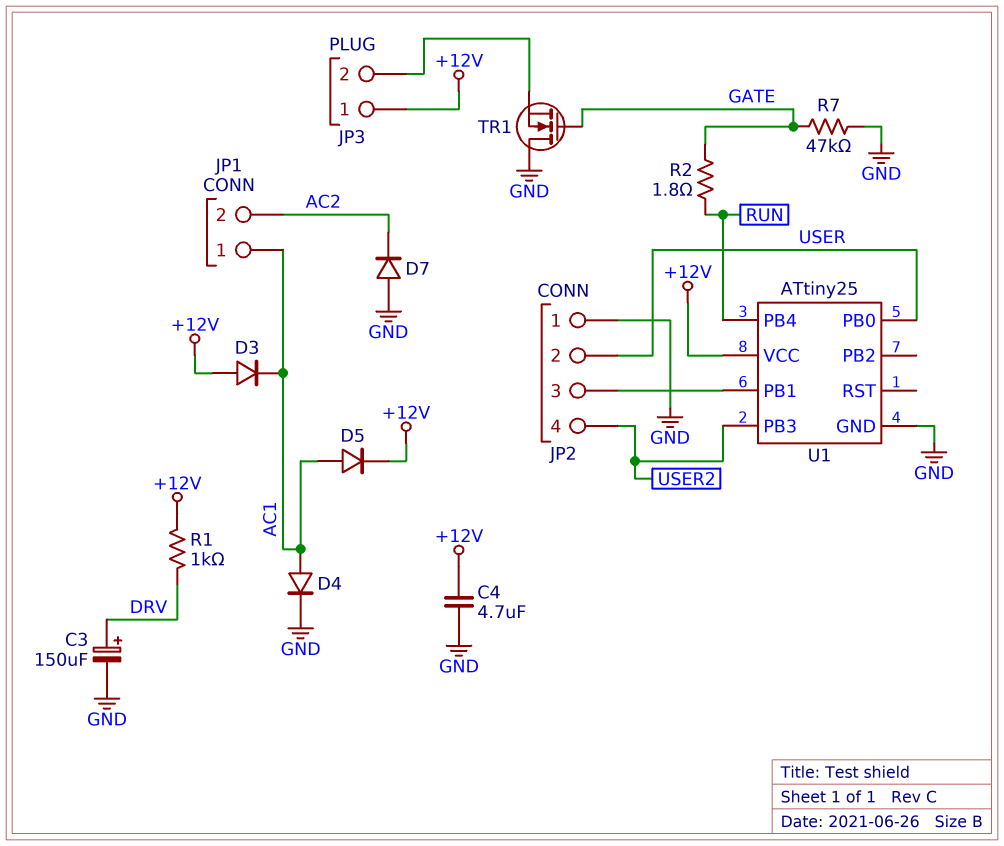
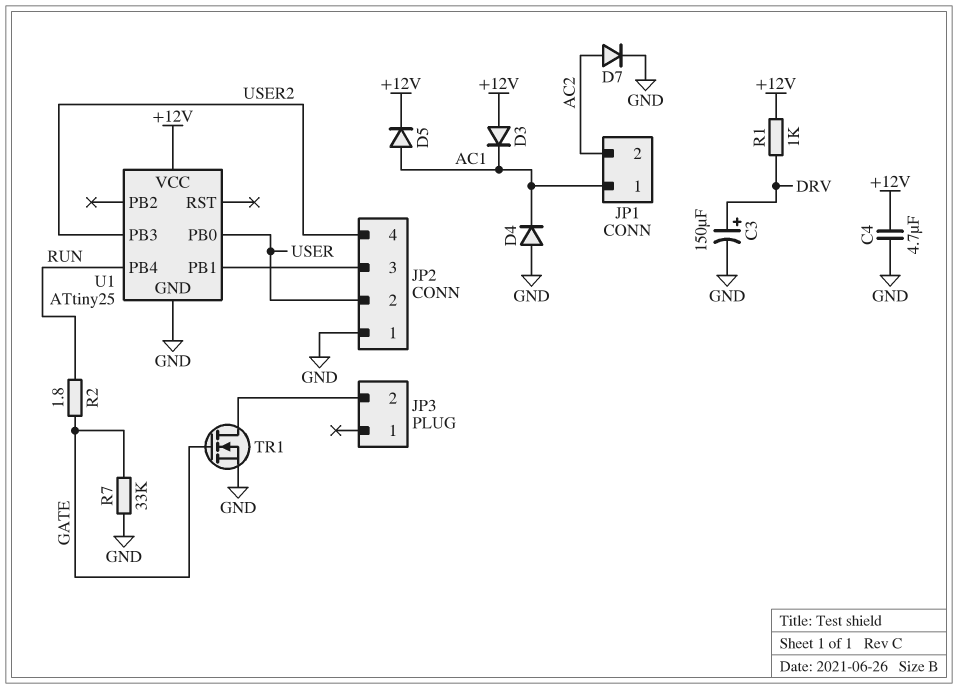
D4: diode (A AC1, K GND) -> diode (A GND, K AC1)
D7: diode (A GND, K AC2) -> diode (A AC2, K GND)
JP3 pin 1: +12V -> none
R7: 47k (GATE, GND) -> 33k (GATE, GND)
TR1: NMOS (G GATE, D GND, S JP3/2) -> NMOS (G GATE, D JP3/2, S GND)

